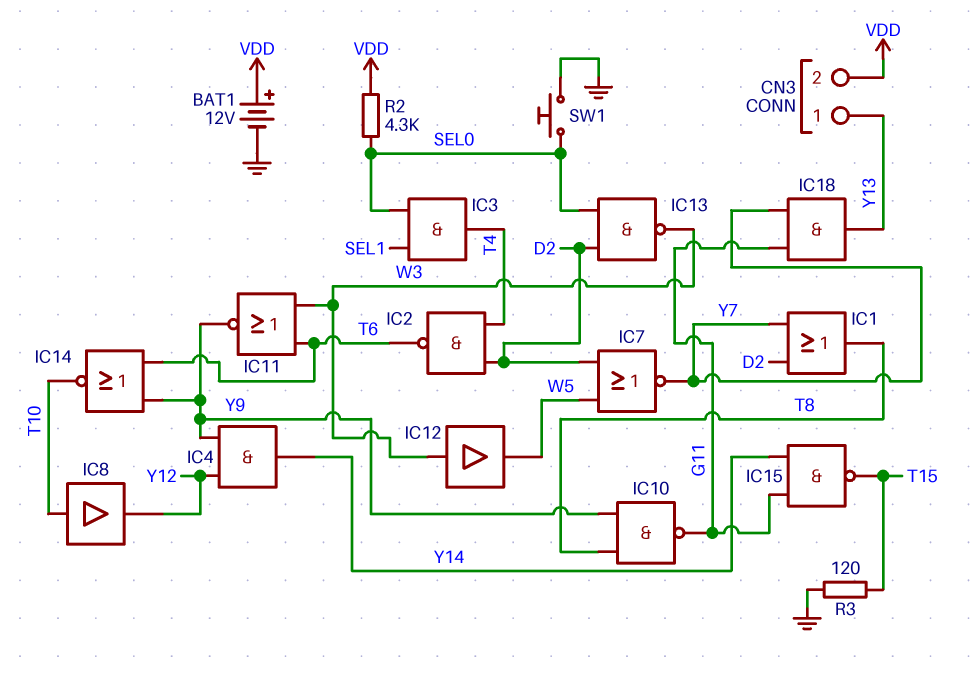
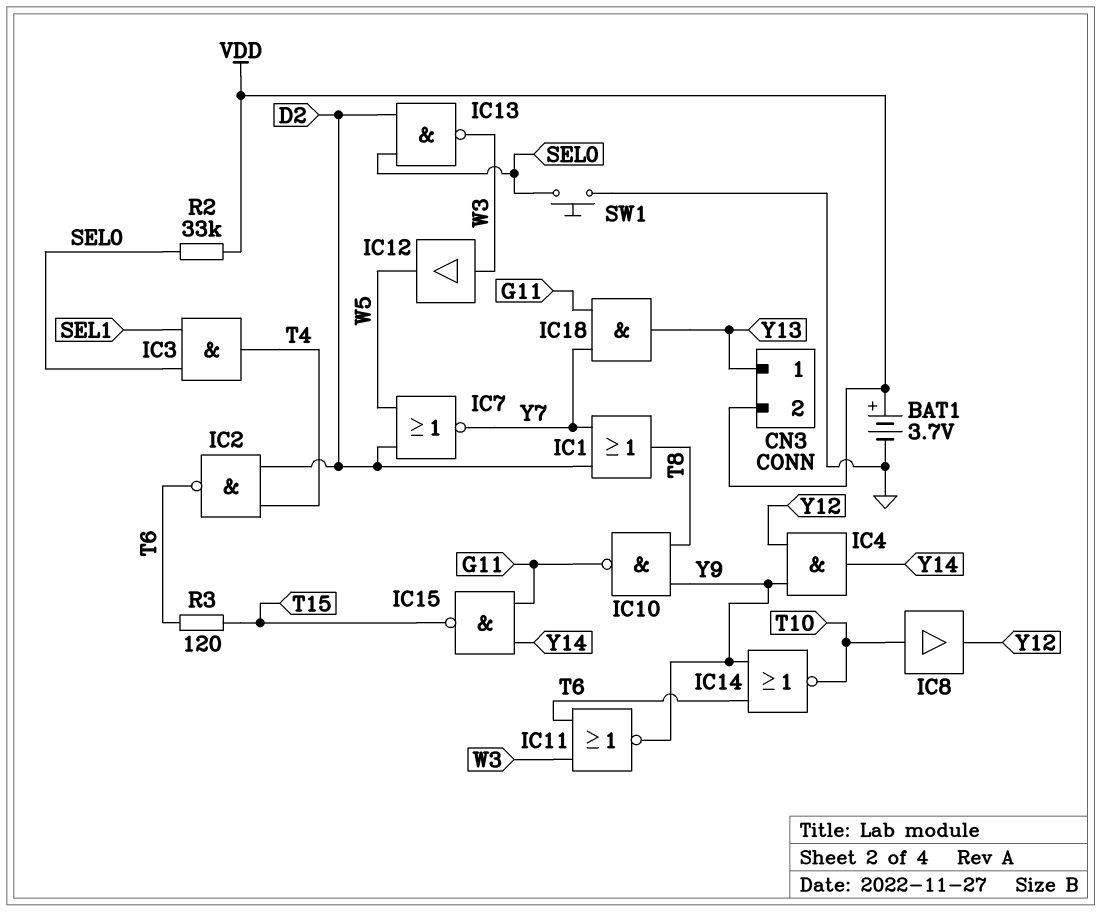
BAT1: 12V (plus VDD, minus GND) -> 3.7V (plus VDD, minus GND)
R2: 4.3k (SEL0, VDD) -> 33k (SEL0, VDD)
R3: 120 (GND, T15) -> 120 (T6, T15)

